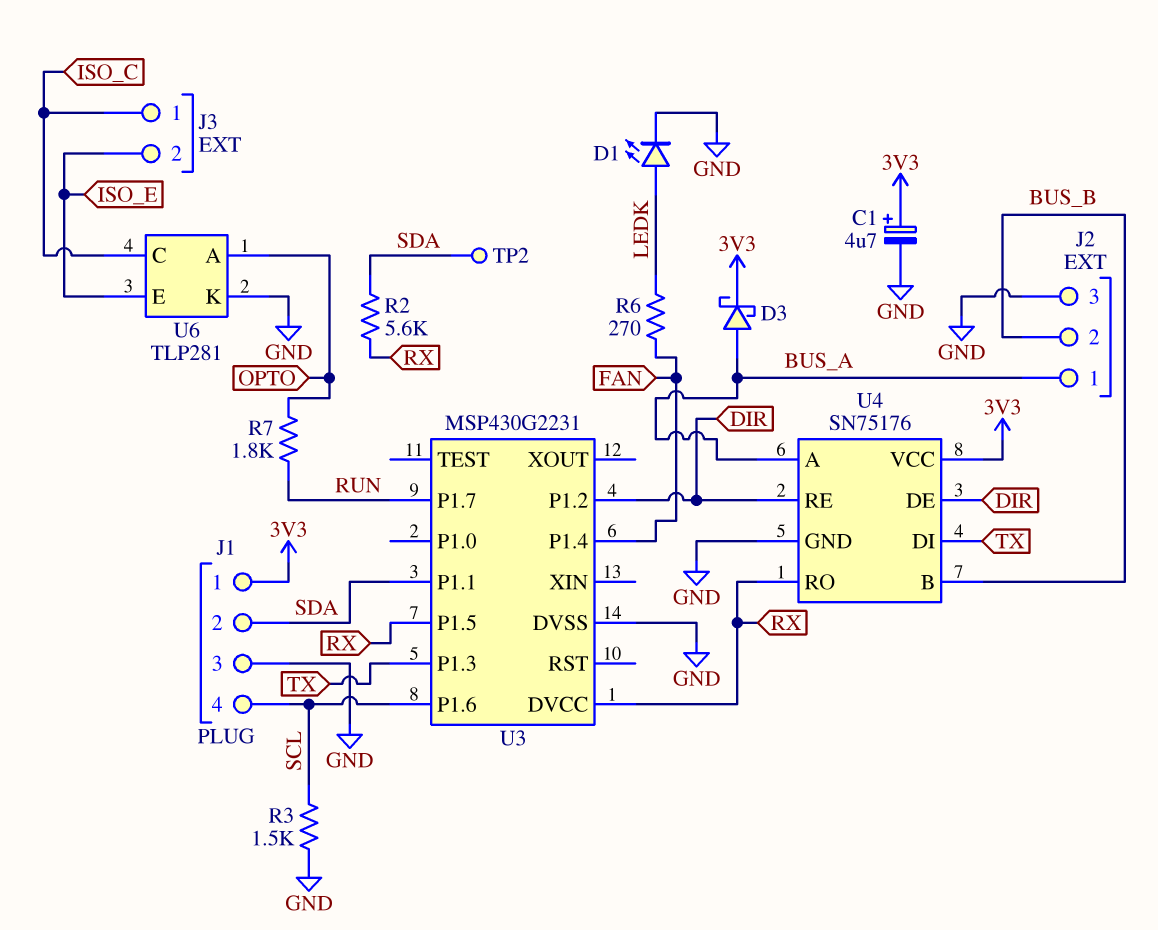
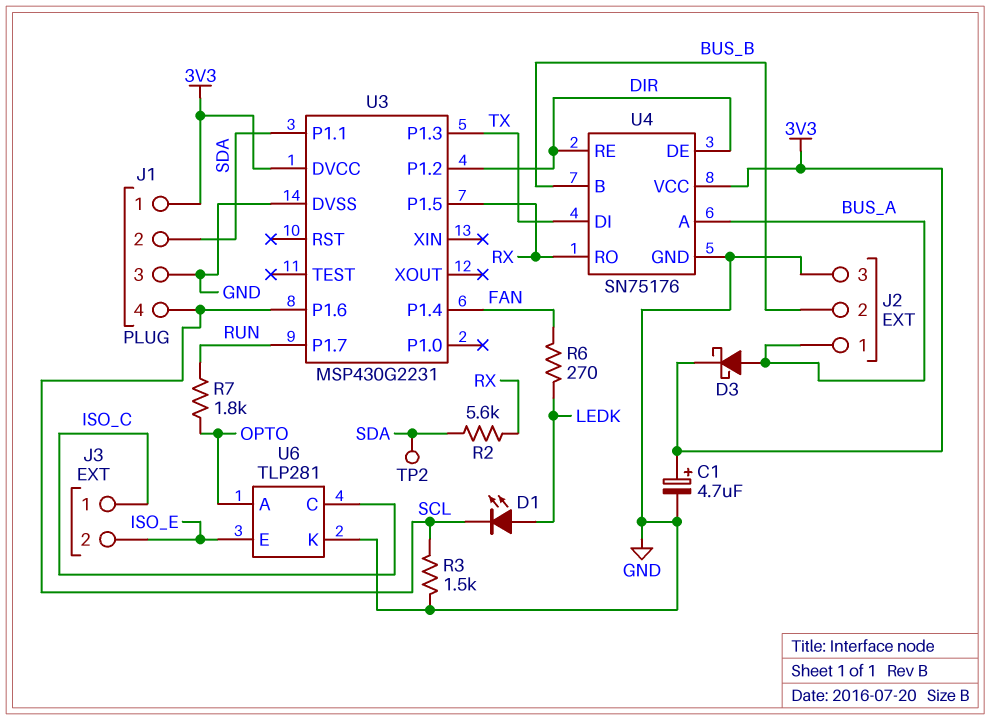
D1: LED (A LEDK, K GND) -> LED (A LEDK, K SCL)
U3 pin DVCC: RX -> 3V3

